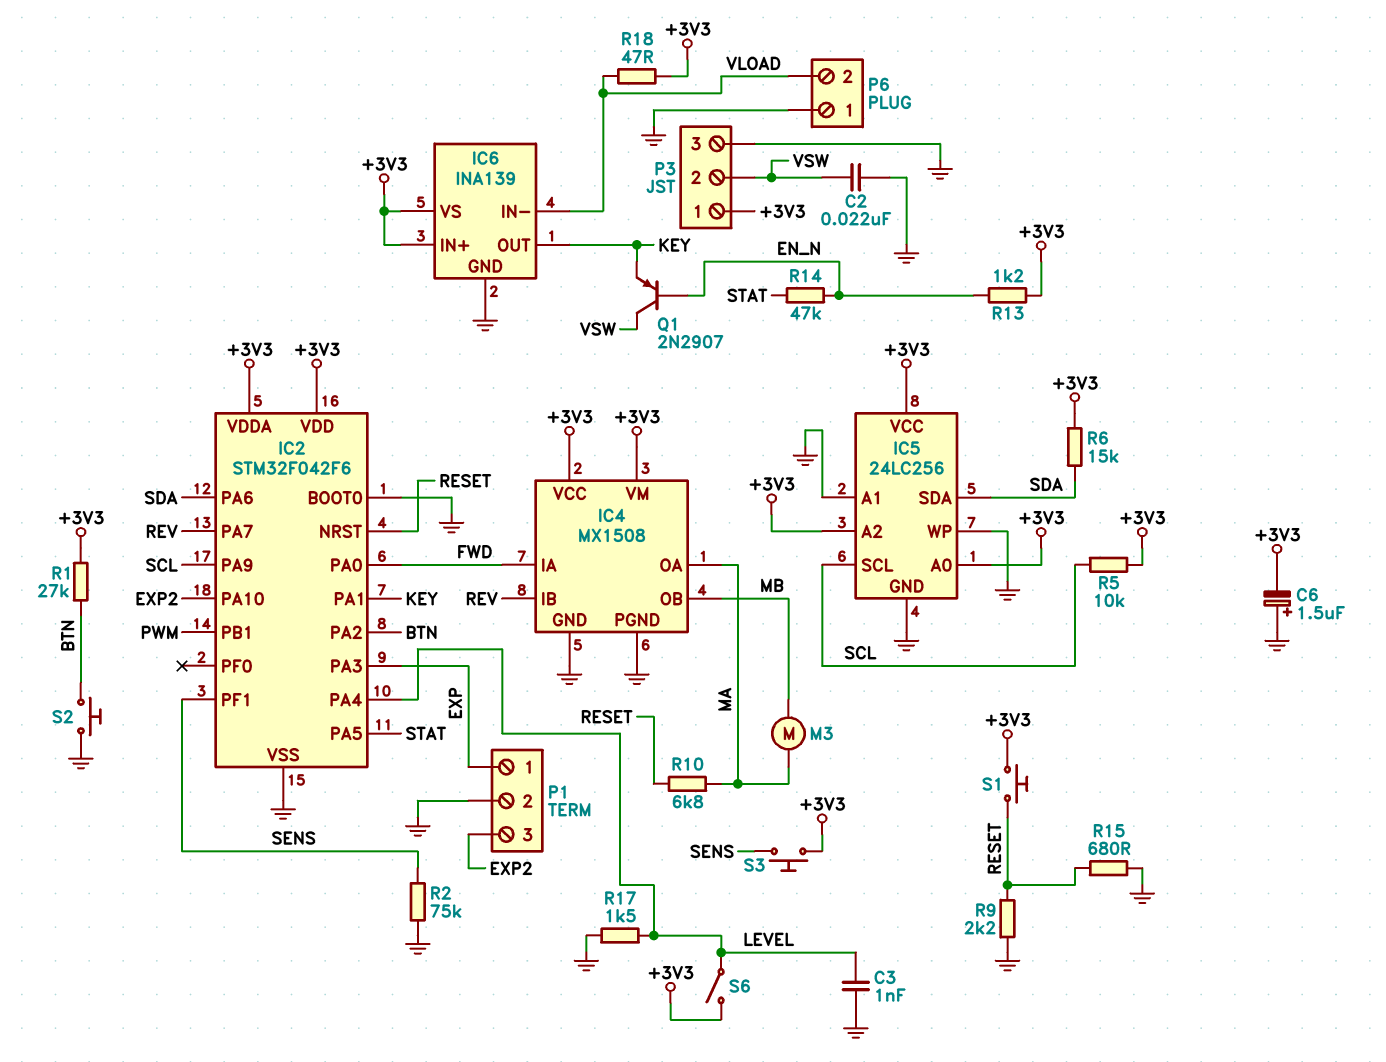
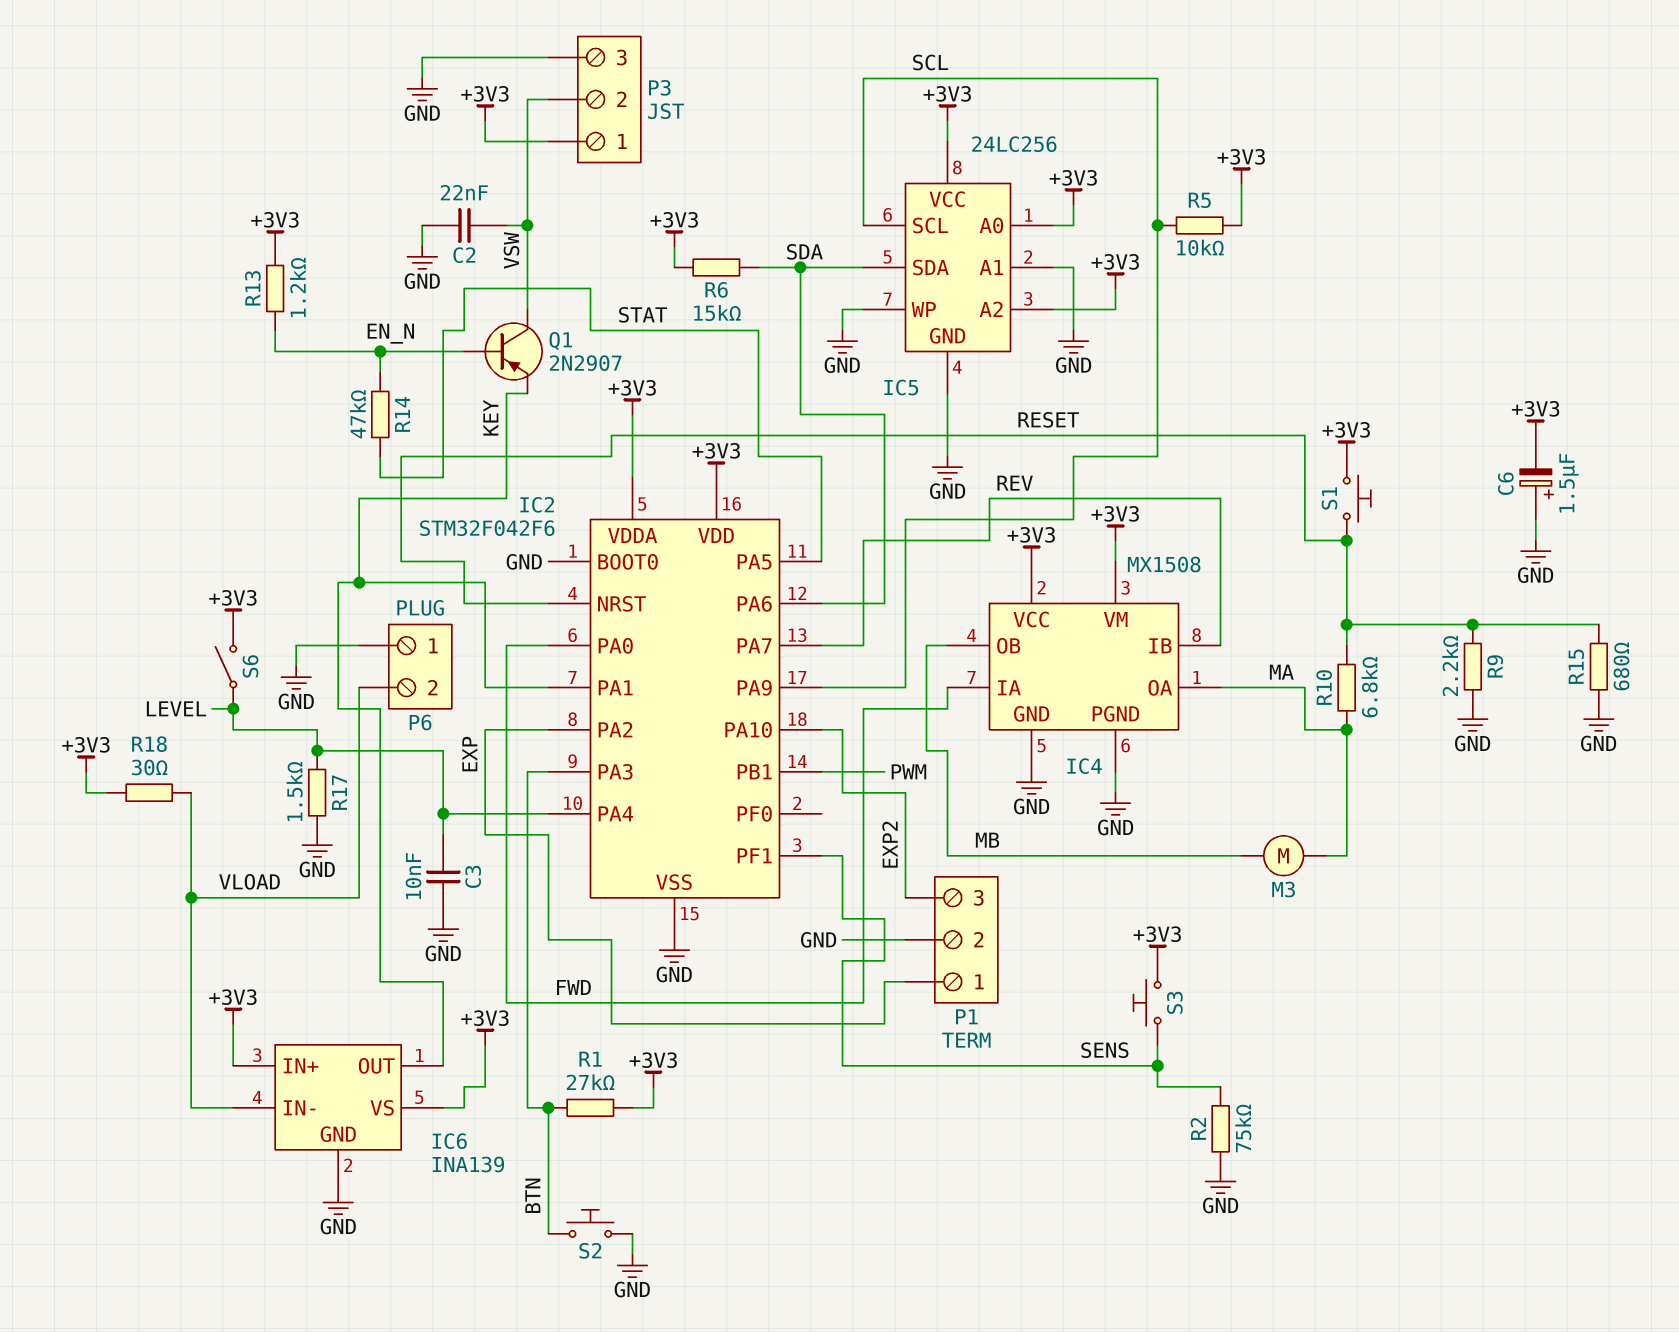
C3: 1nF (GND, LEVEL) -> 10nF (GND, LEVEL)
IC2 pin PA2: BTN -> EXP
IC2 pin PA3: EXP -> BTN
R18: 47 (+3V3, VLOAD) -> 30 (+3V3, VLOAD)

